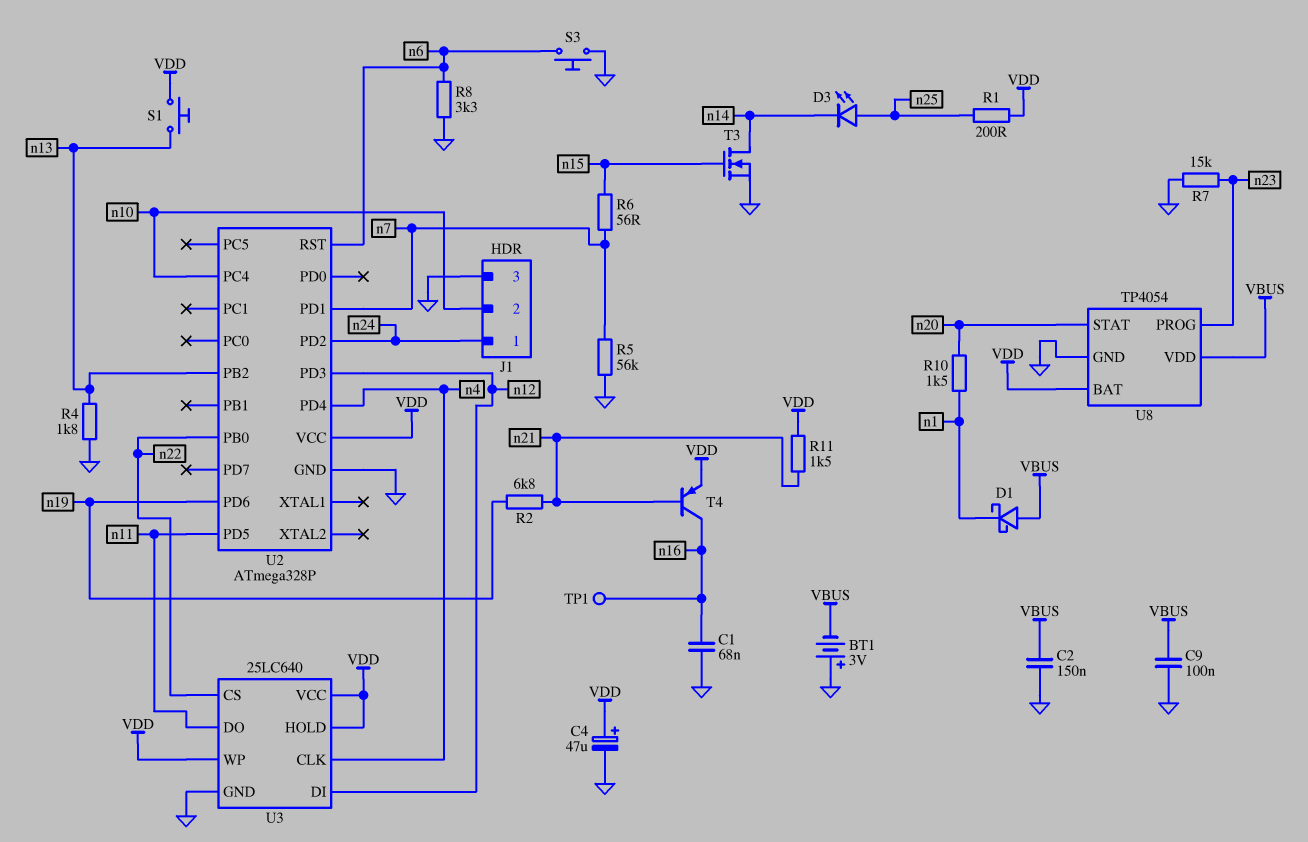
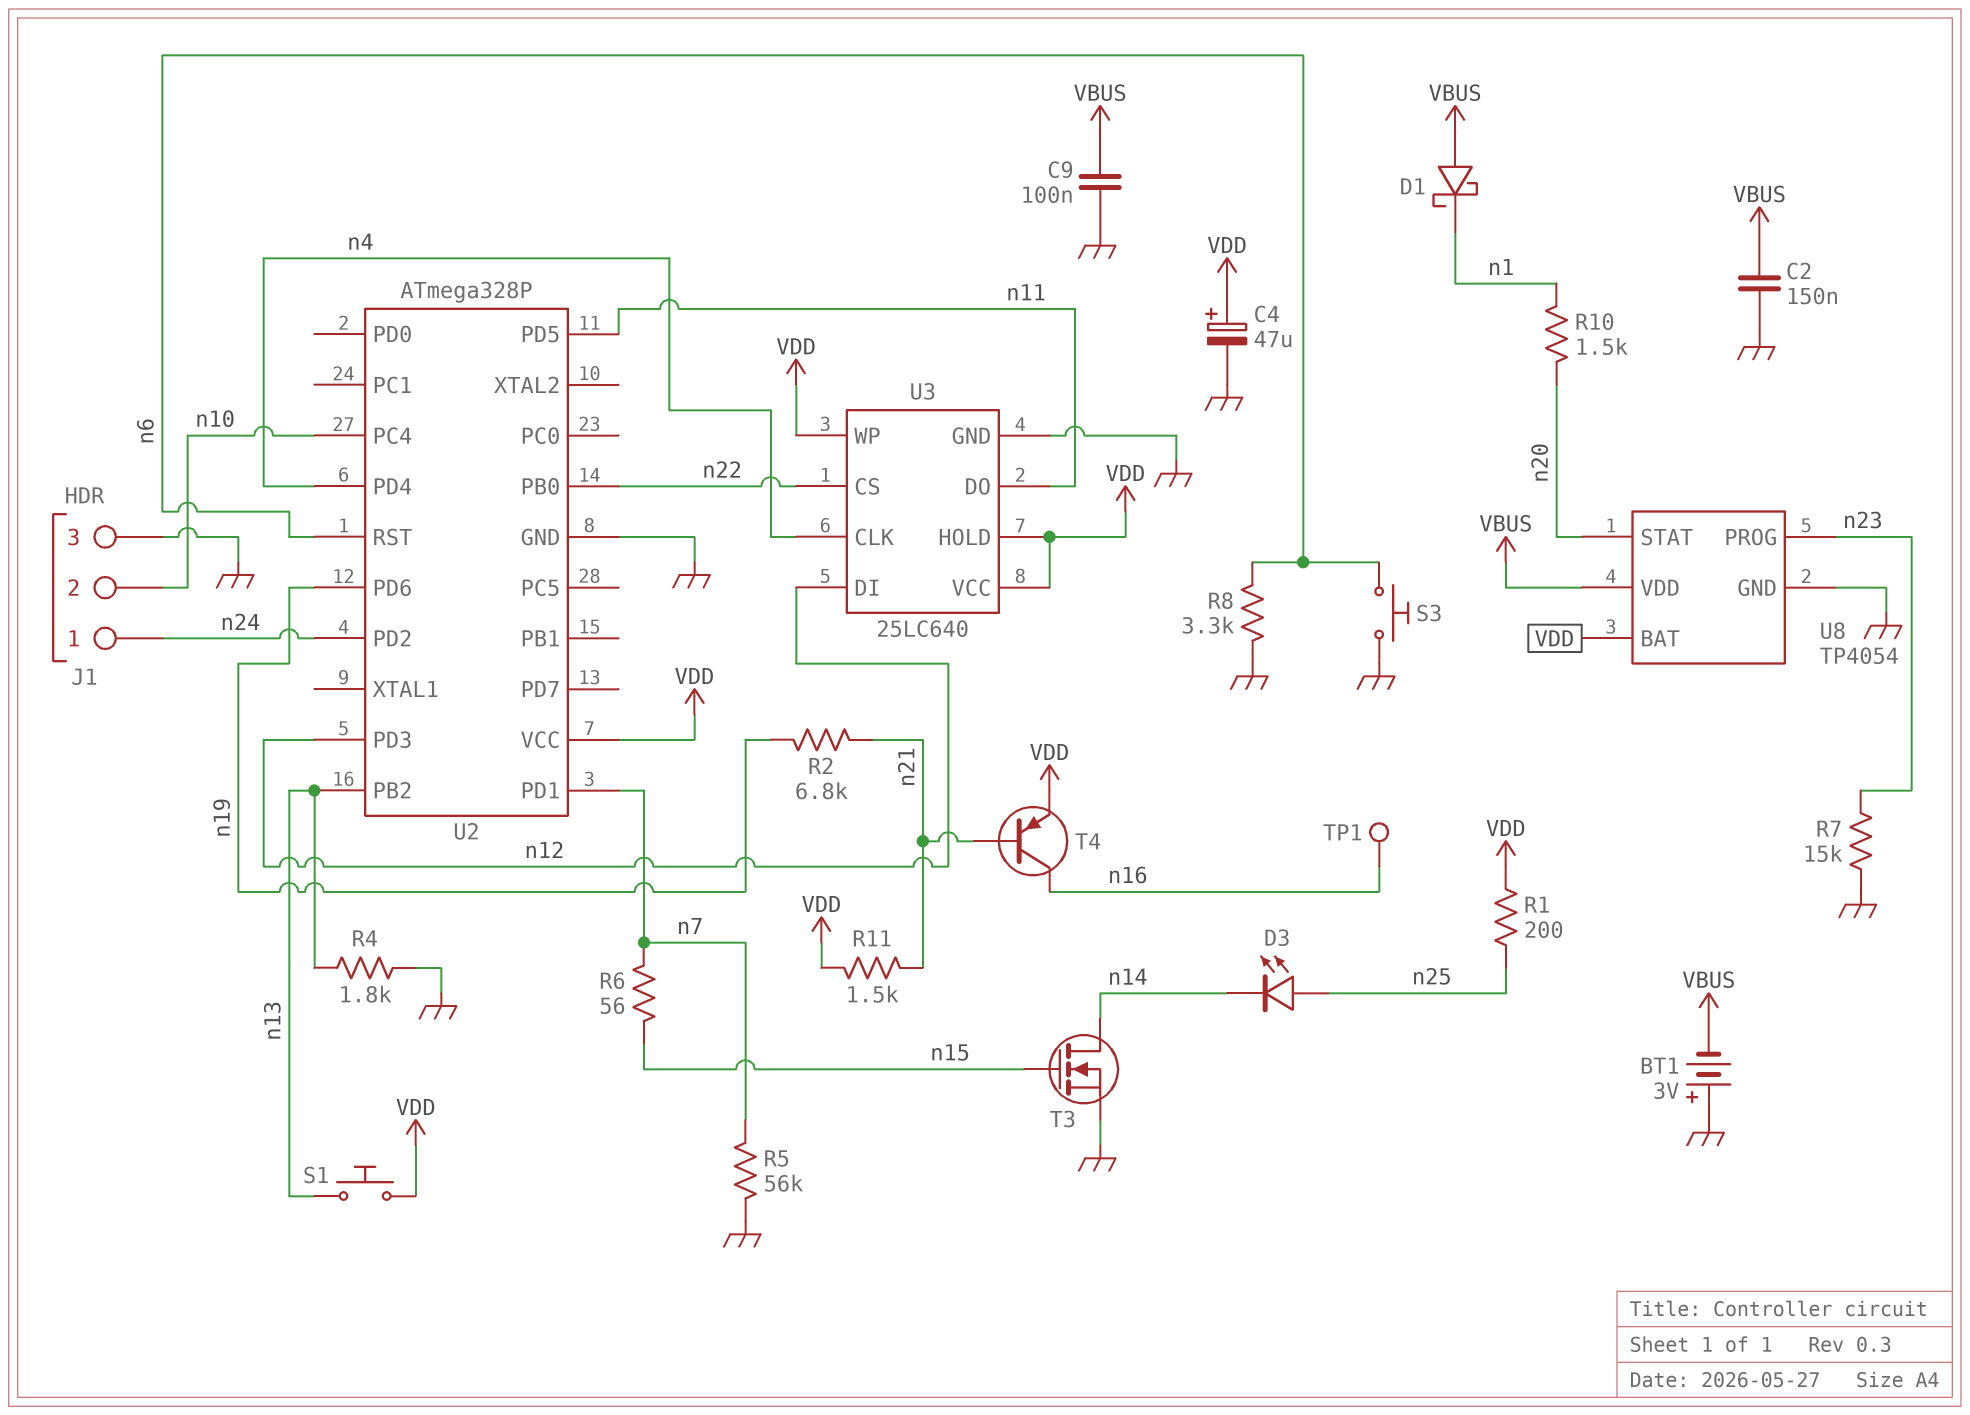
C1: 68nF (GND, n16) -> none

